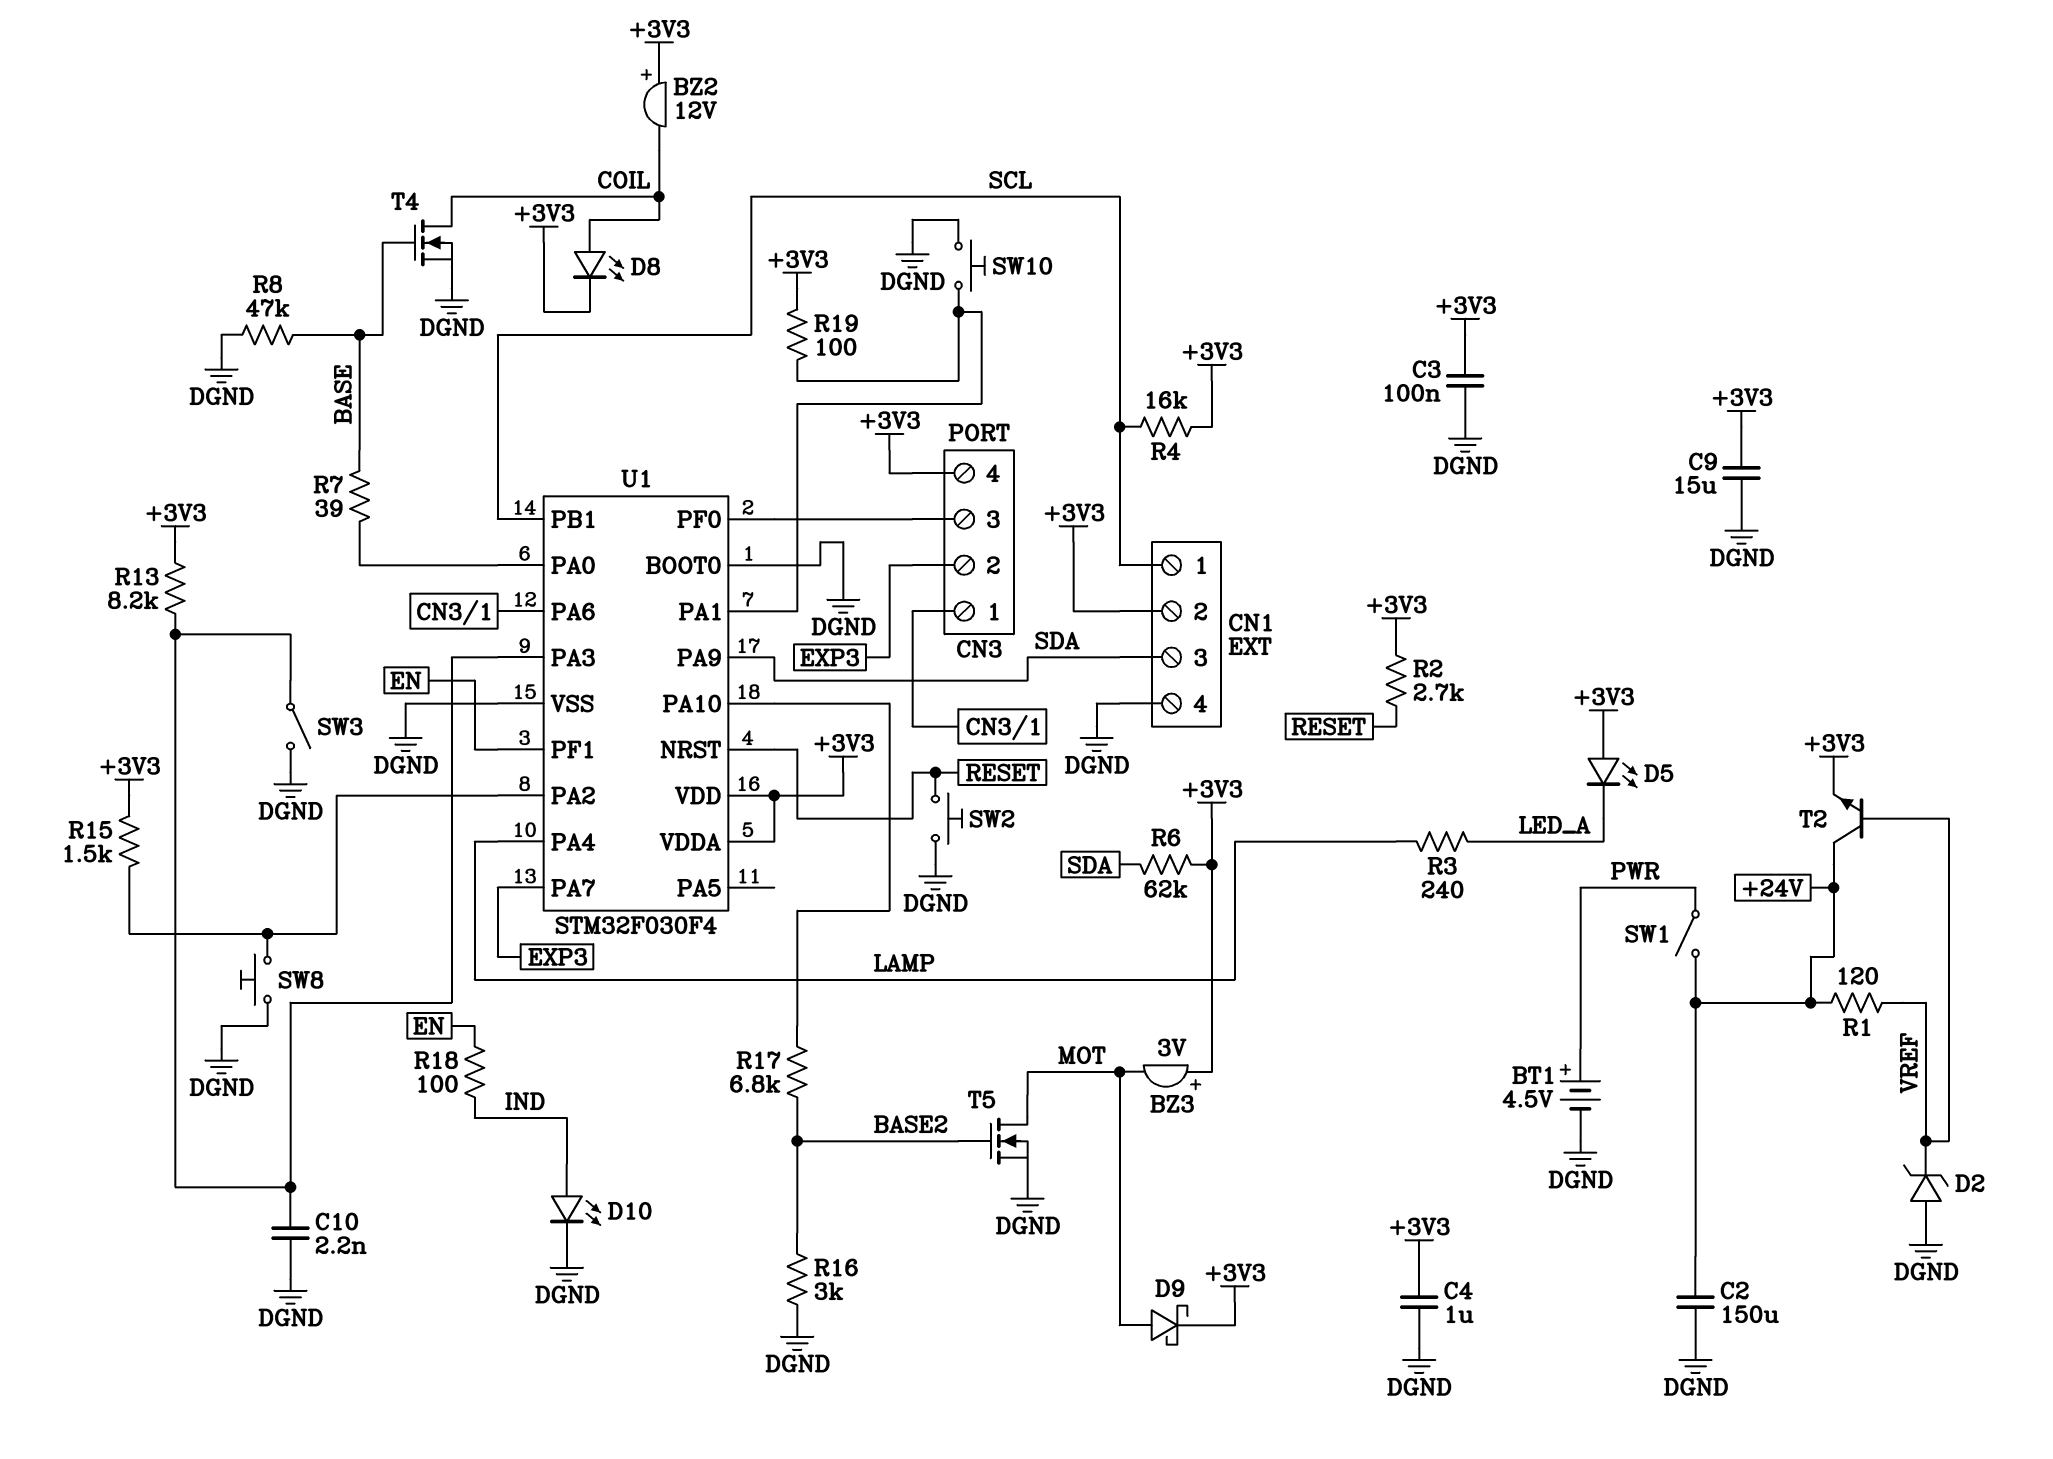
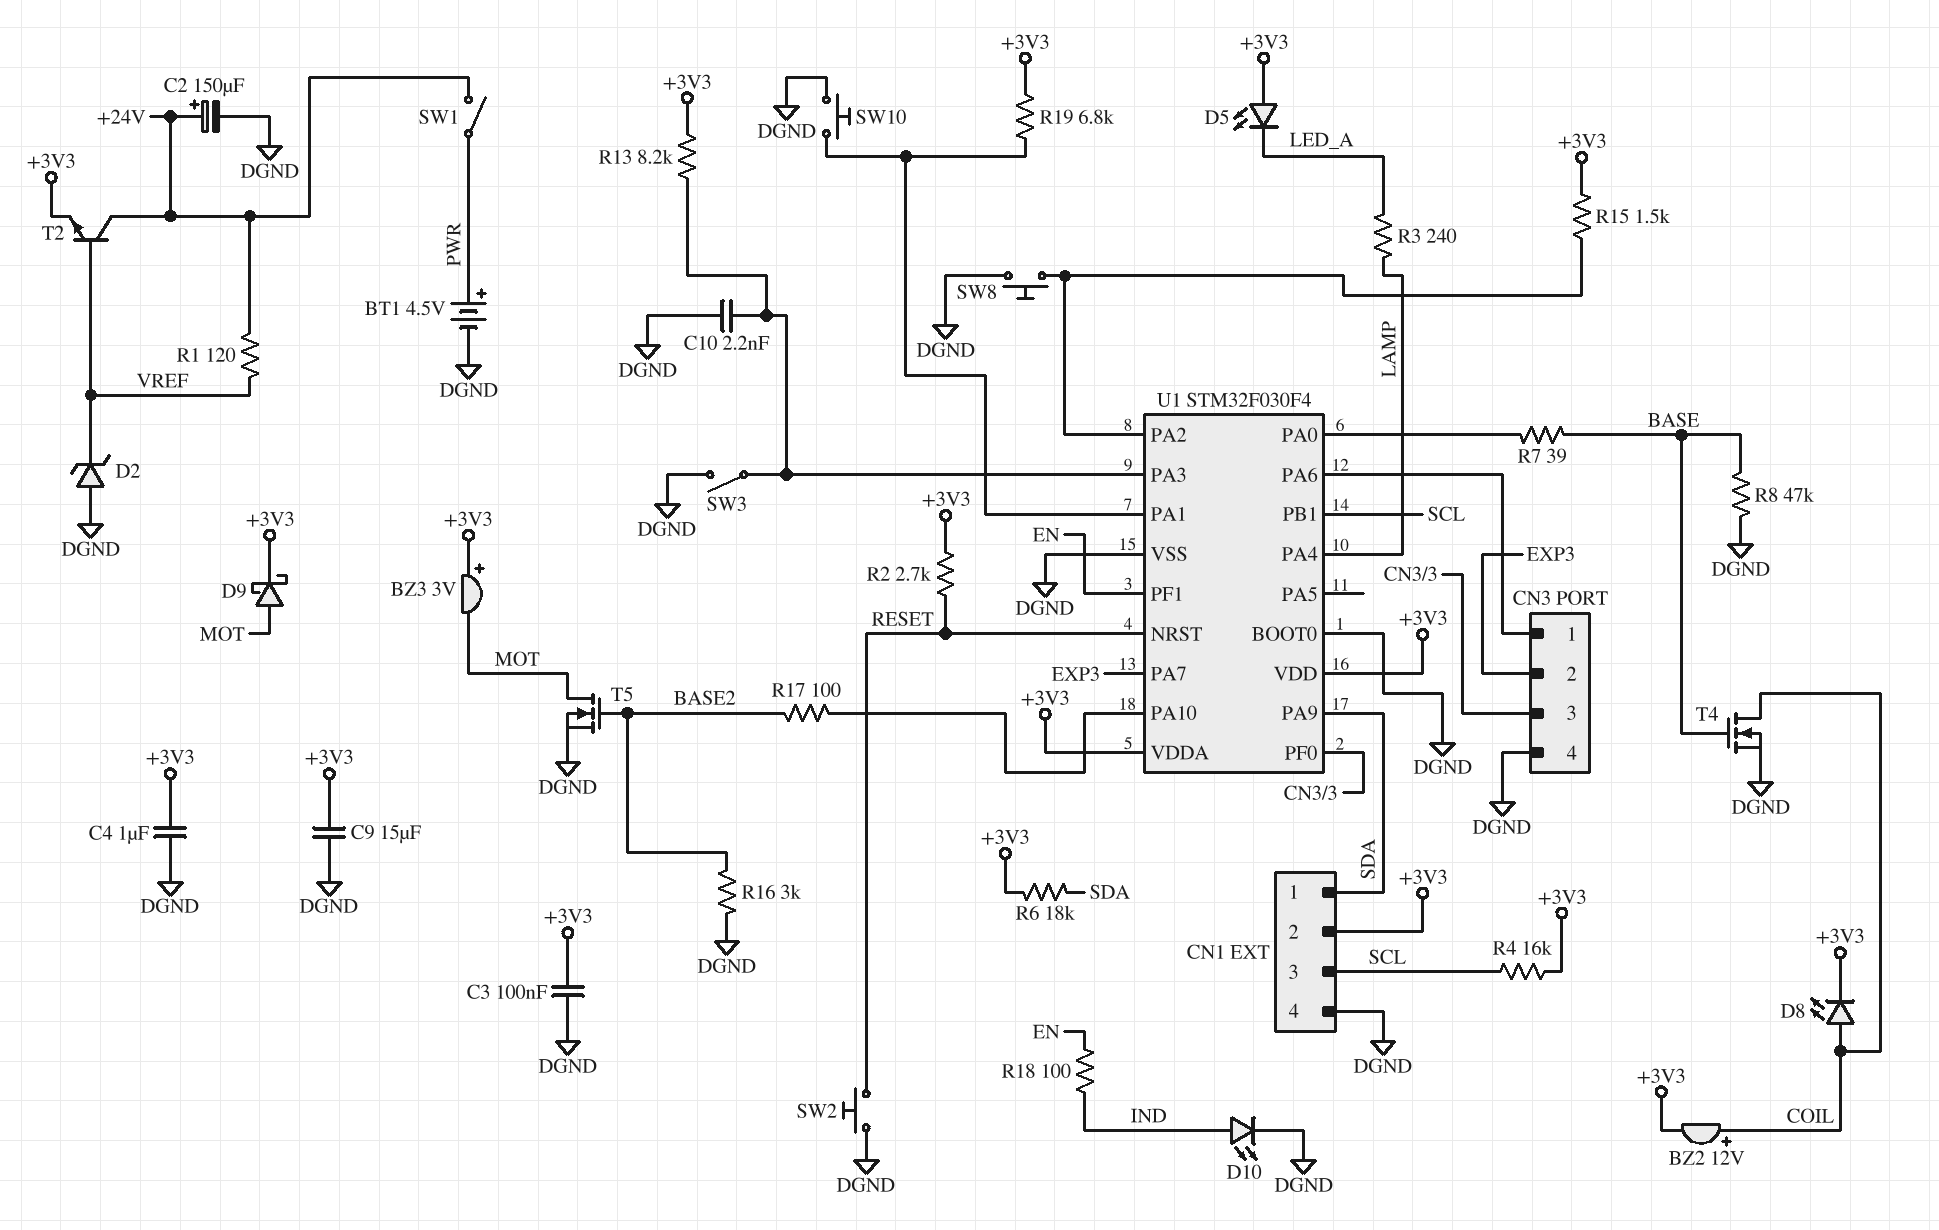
BZ2: buzzer 12V (plus +3V3, minus COIL) -> buzzer 12V (plus COIL, minus +3V3)
C2: 150uF (+24V, DGND) -> 150uF (plus +24V, minus DGND)
CN1 pin 1: SCL -> SDA
CN1 pin 3: SDA -> SCL
CN3 pin 4: +3V3 -> DGND
R6: 62k (+3V3, SDA) -> 18k (+3V3, SDA)
R17: 6.8k (BASE2, U1/PA10) -> 100 (BASE2, U1/PA10)
R19: 100 (+3V3, U1/PA1) -> 6.8k (+3V3, U1/PA1)

